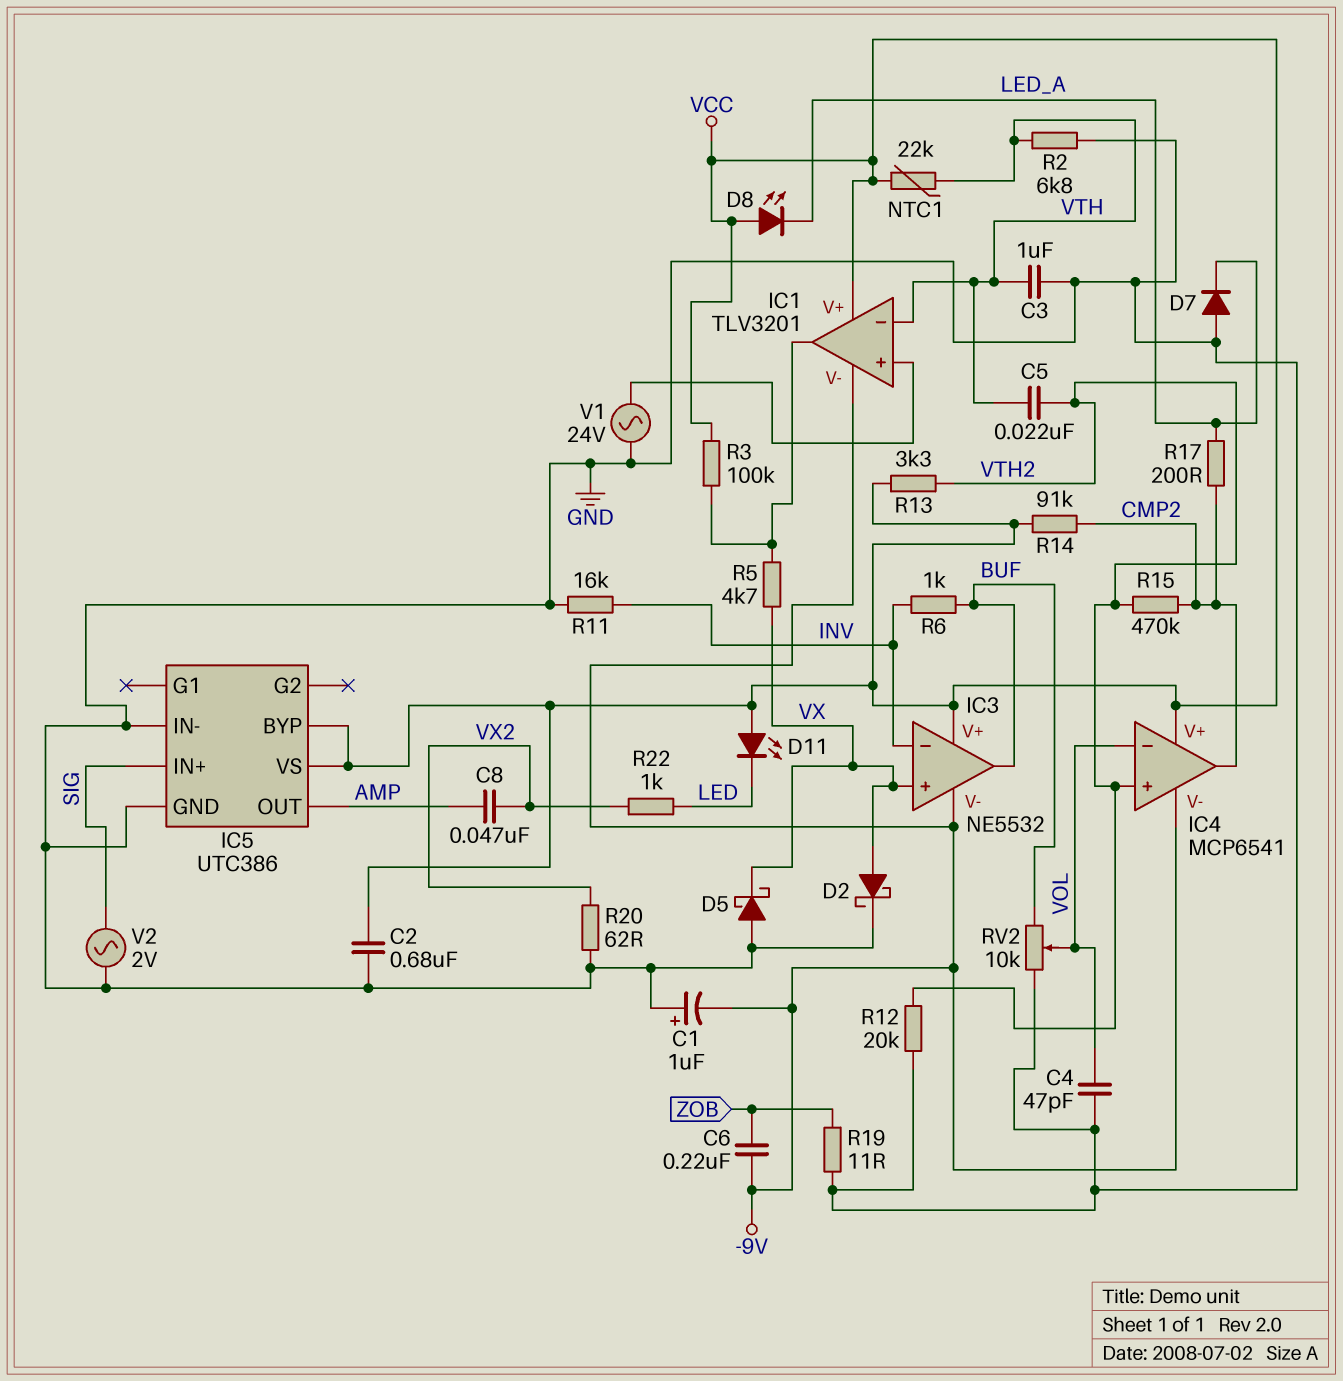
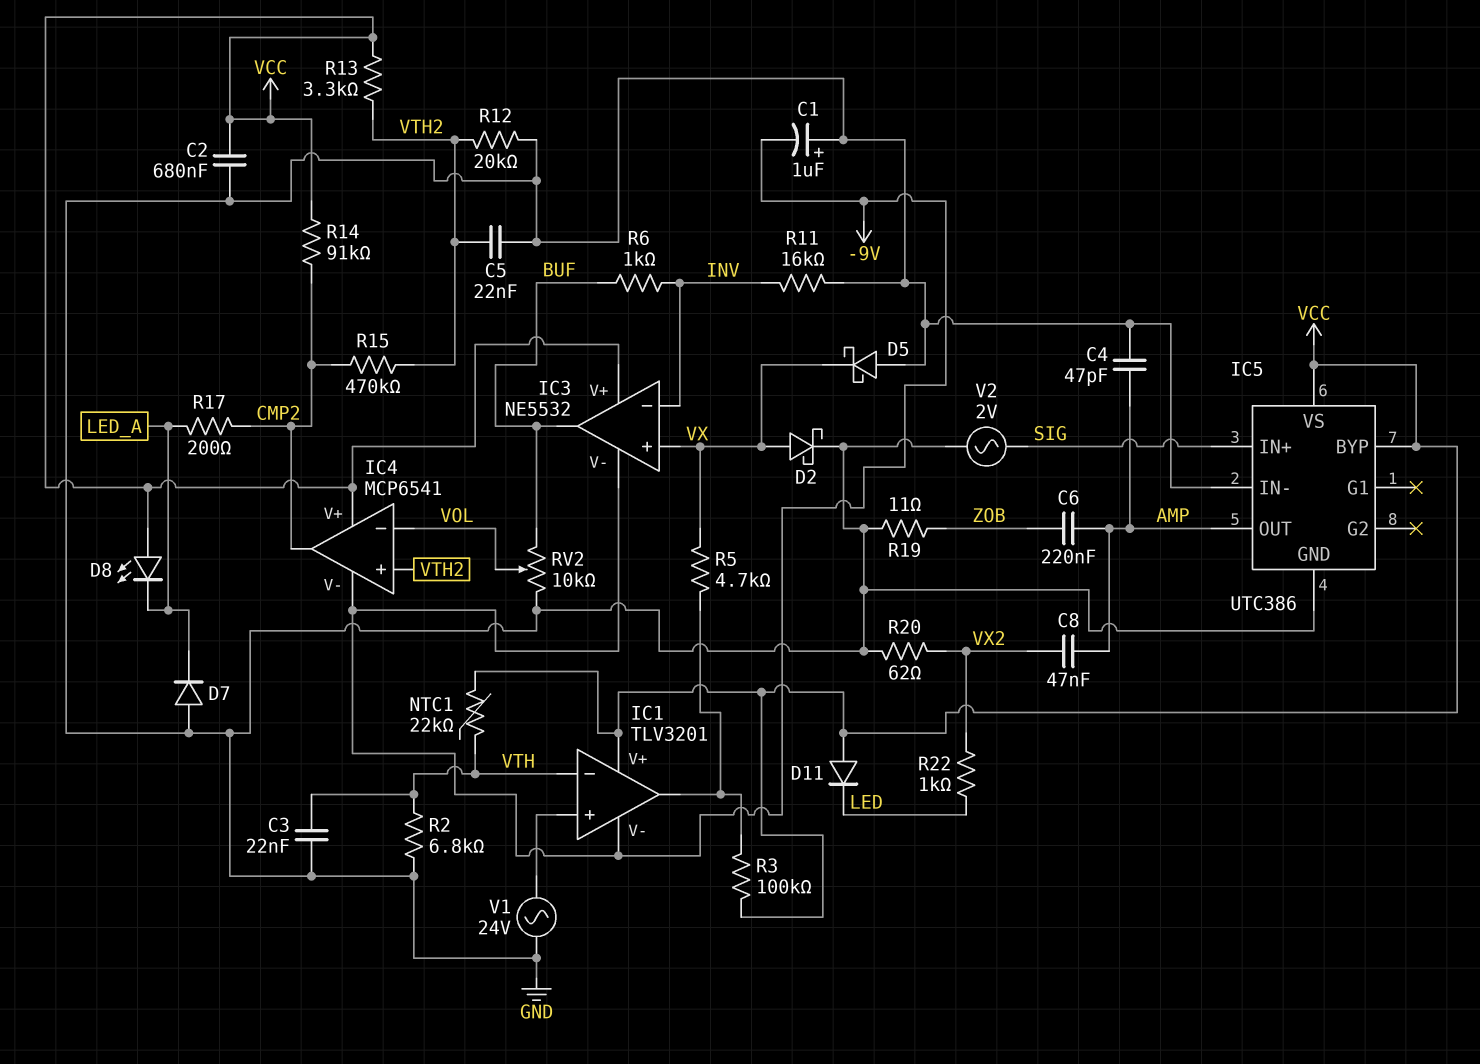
C3: 1uF (GND, VTH) -> 22nF (GND, VTH)
C4: 47pF (GND, VOL) -> 47pF (AMP, GND)
C5: 22nF (VTH, VTH2) -> 22nF (GND, VTH2)
C6: 220nF (-9V, ZOB) -> 220nF (AMP, ZOB)
D11: LED (A VCC, K LED) -> diode (A VCC, K LED)

